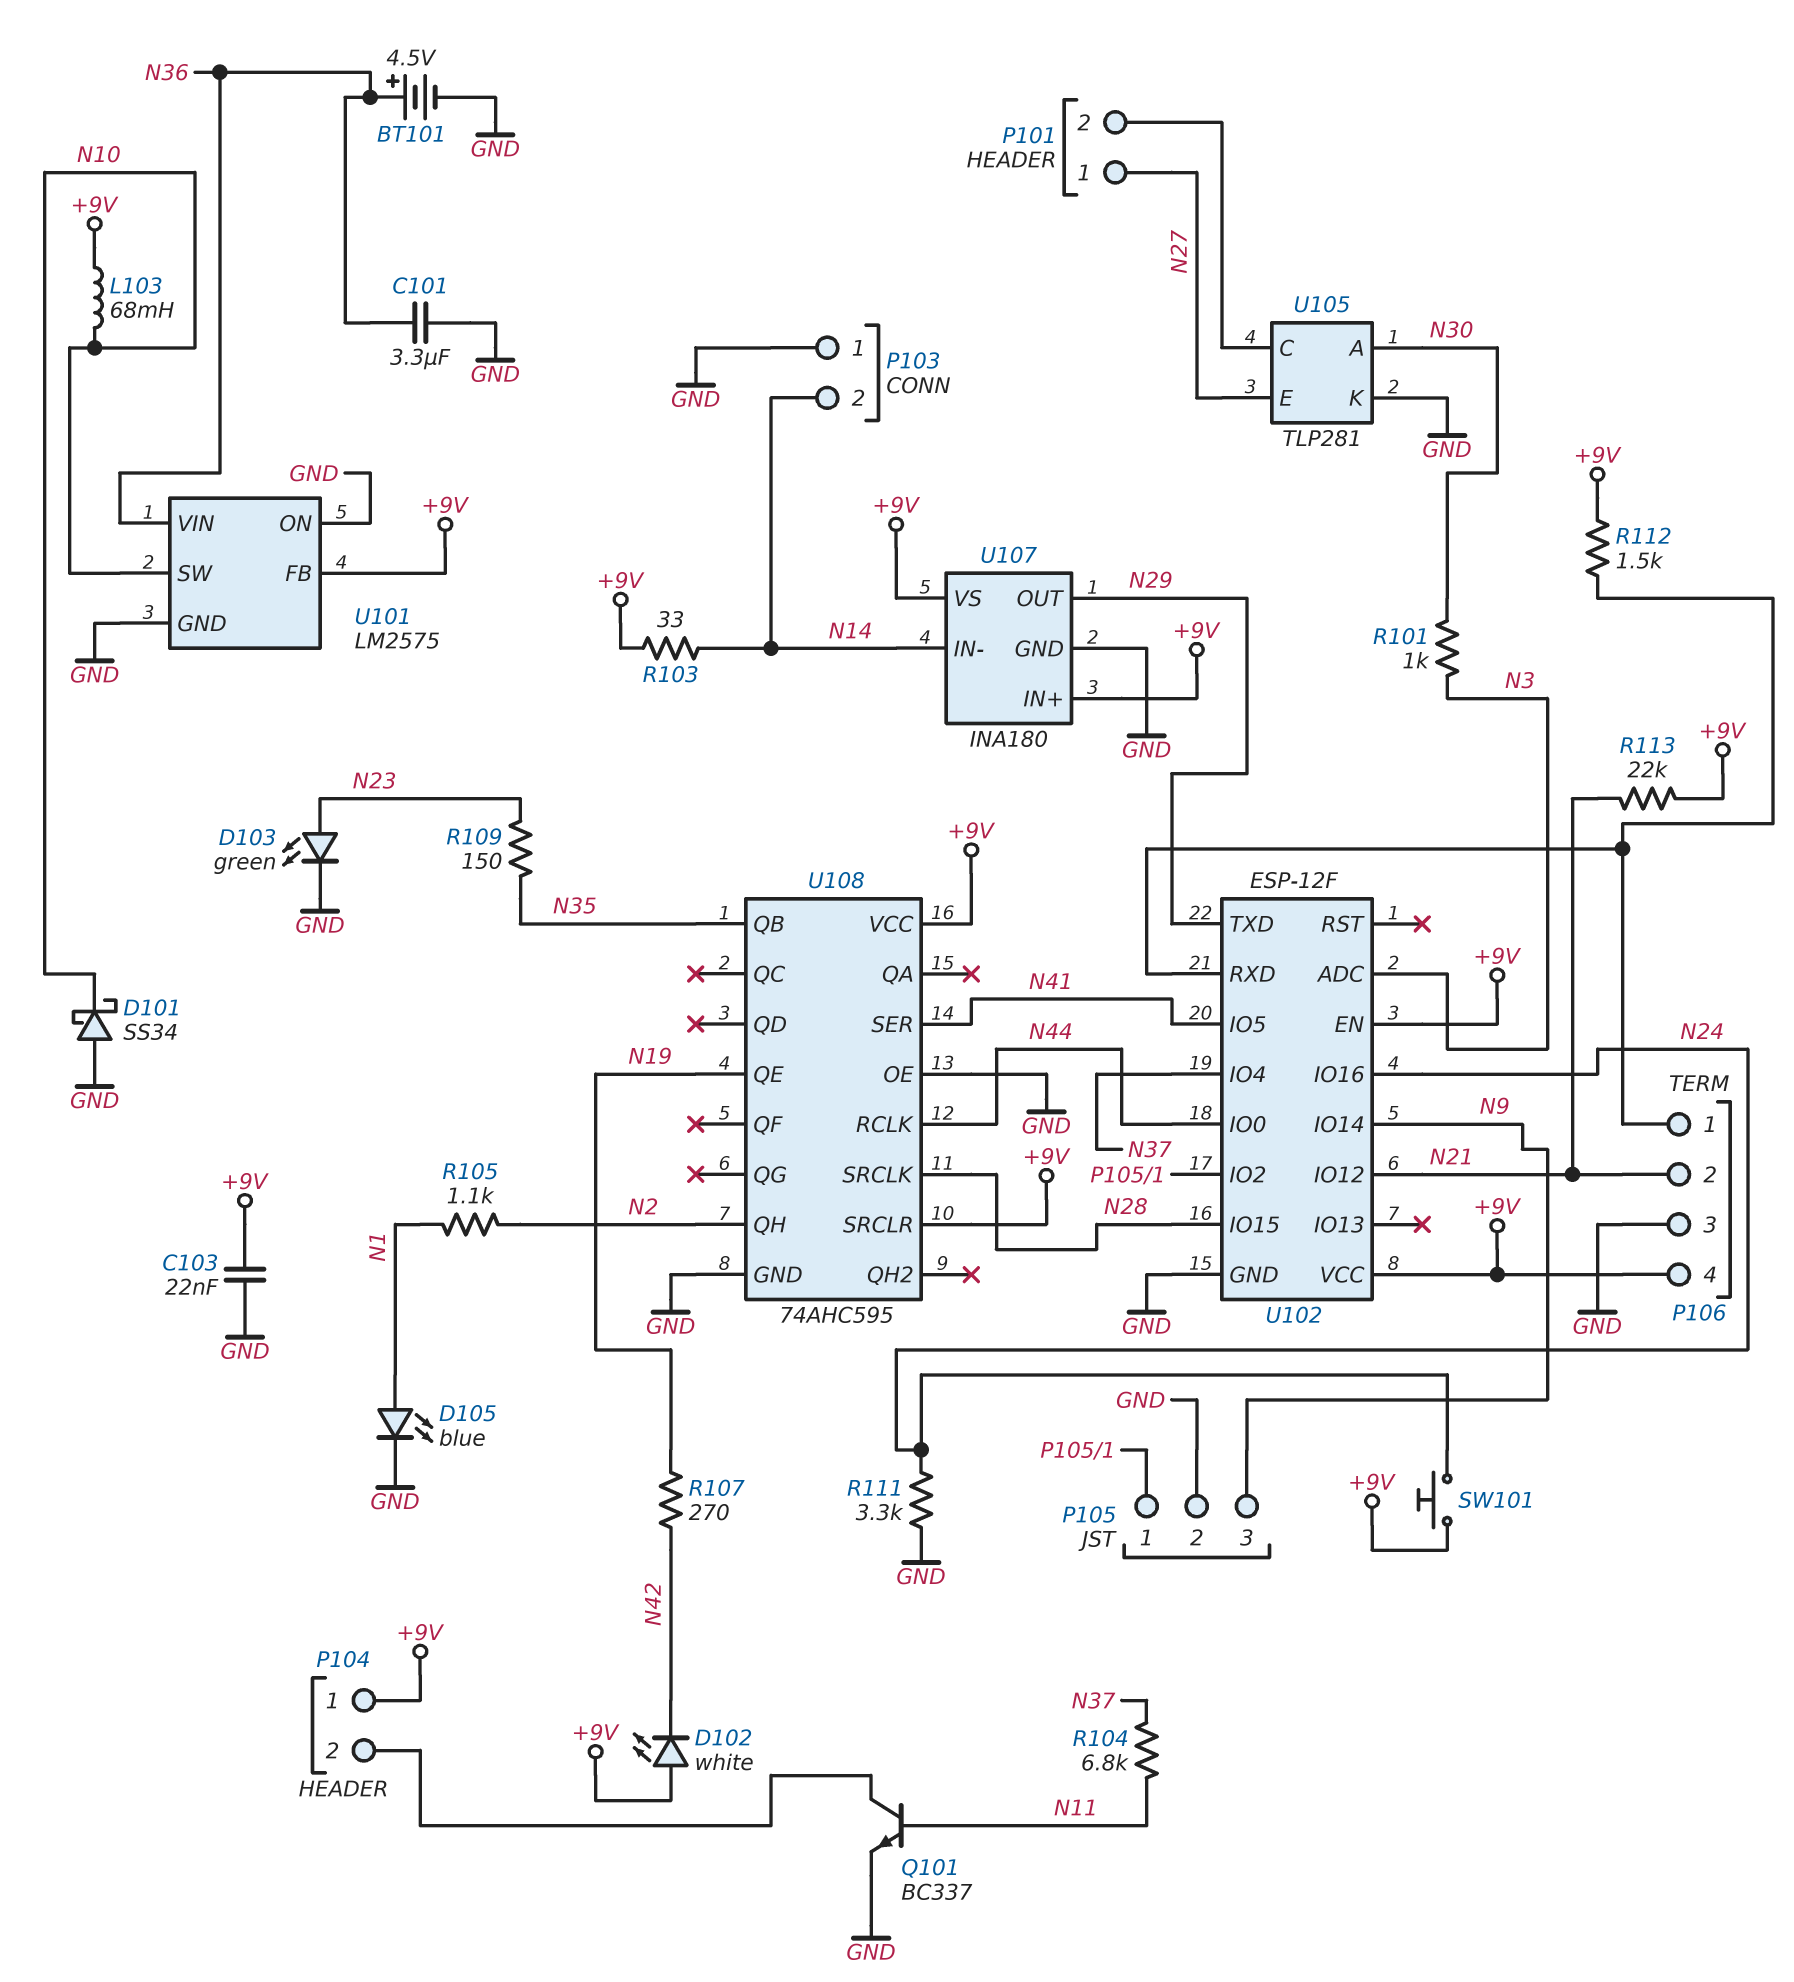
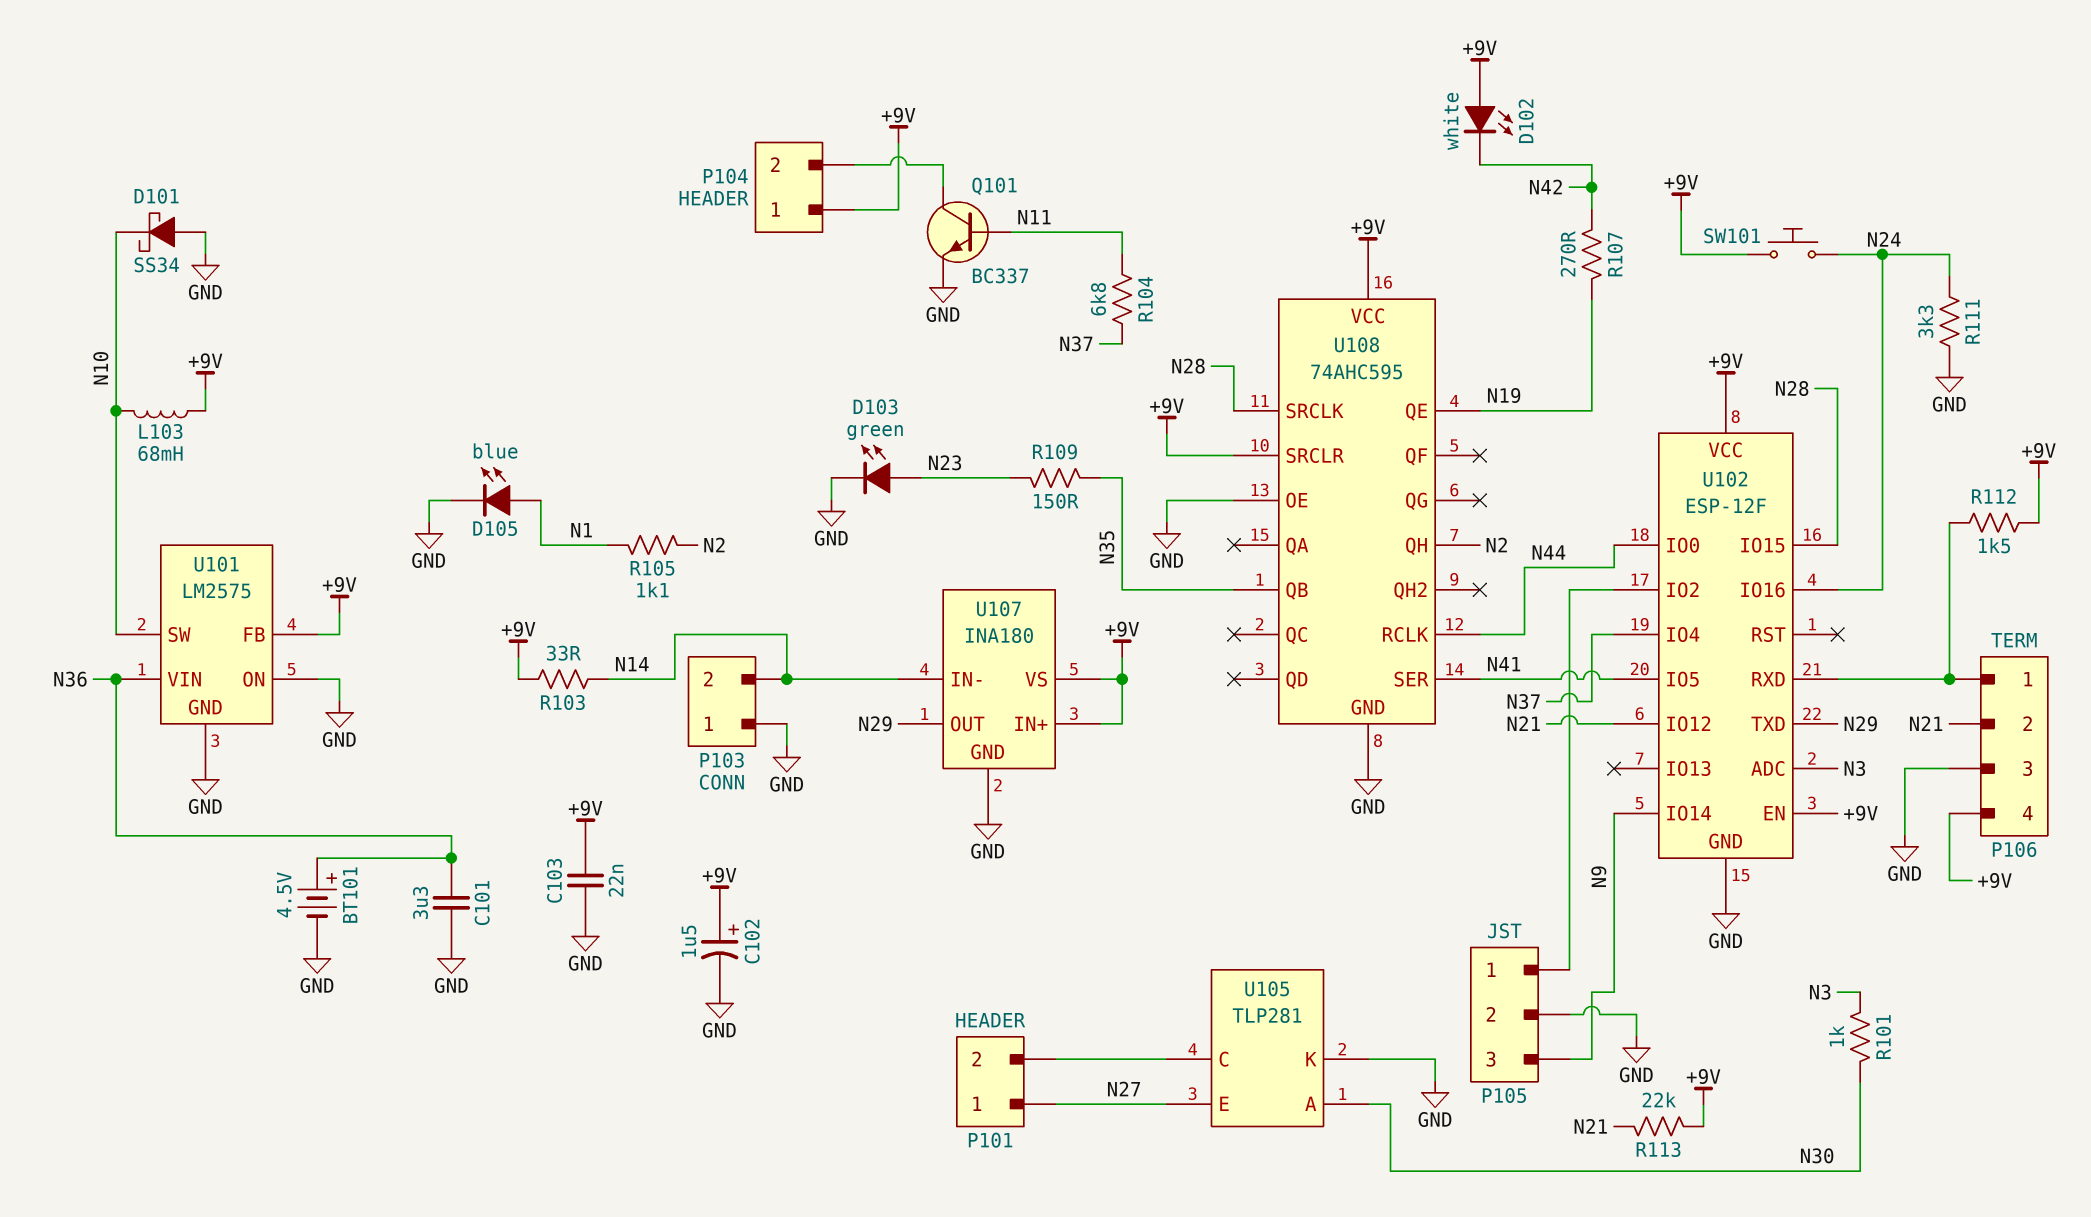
C102: none -> 1.5uF (plus +9V, minus GND)

